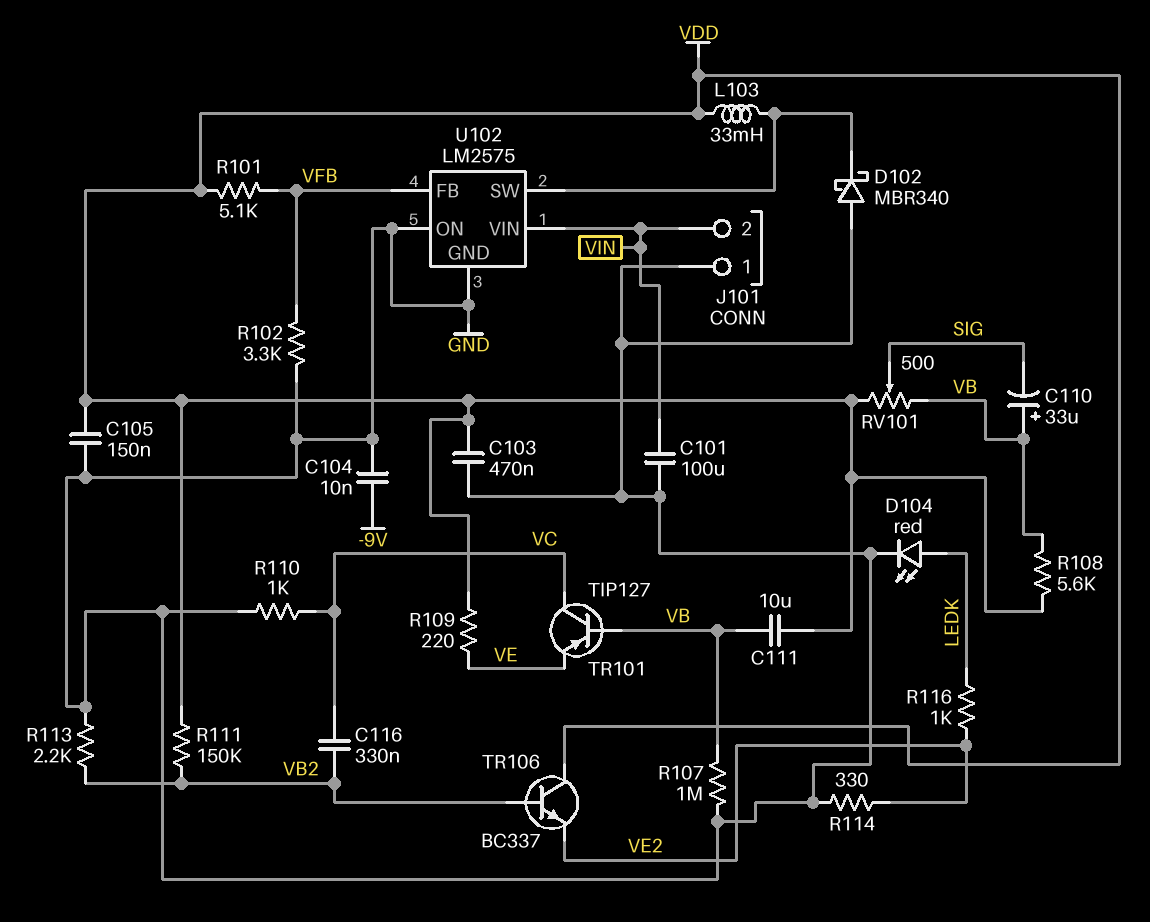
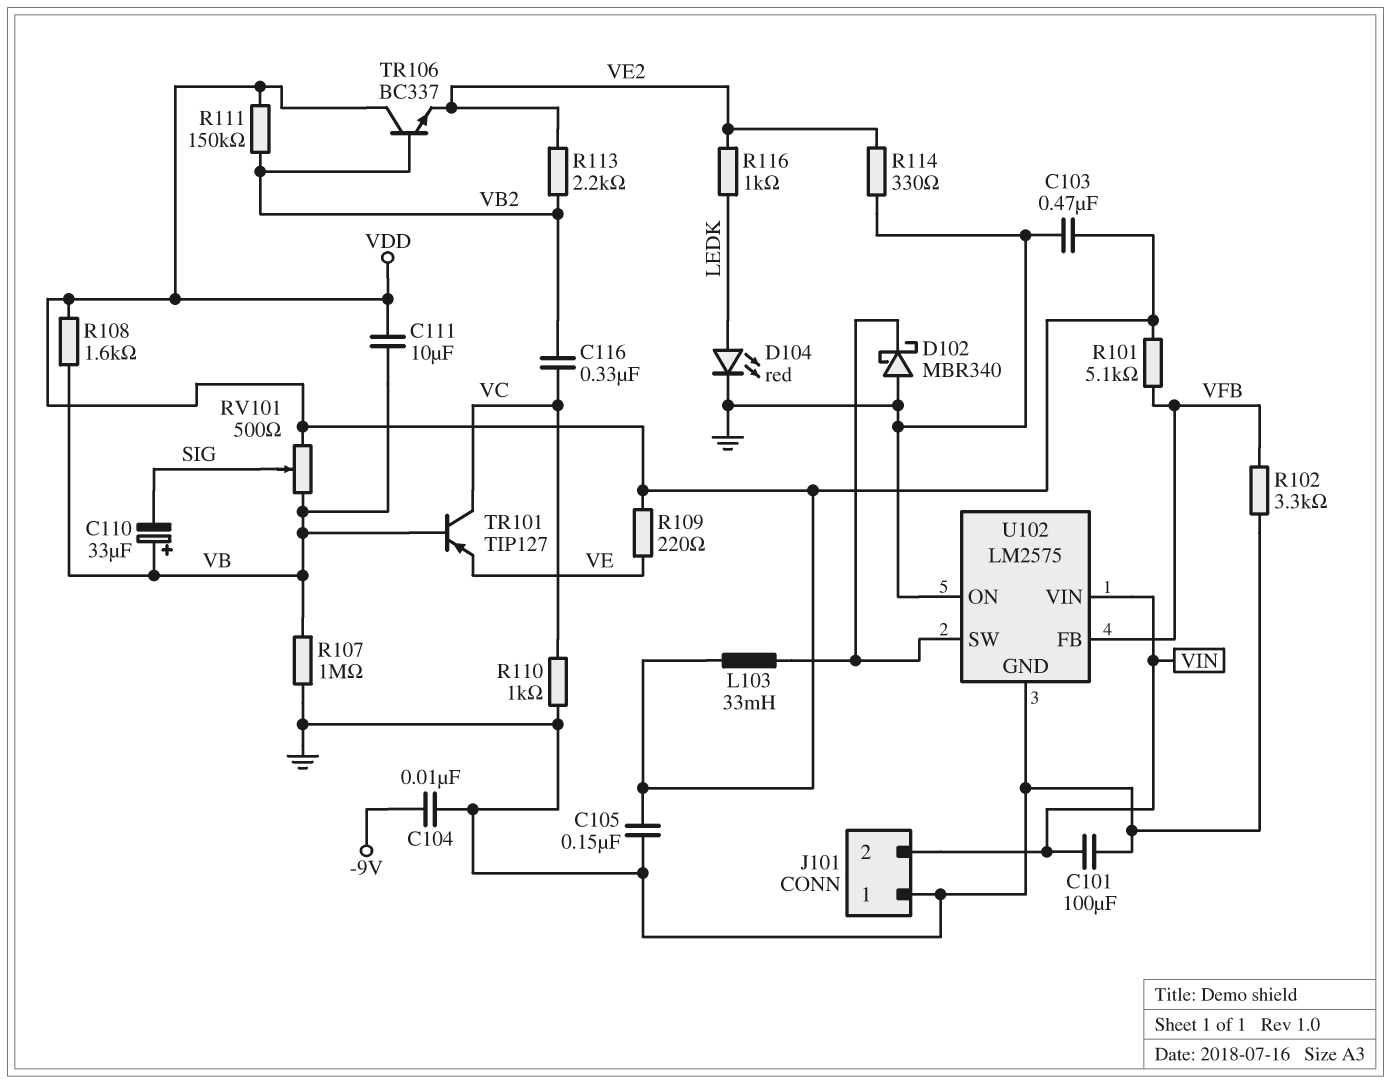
R108: 5.6k (VB, VDD) -> 1.6k (VB, VDD)
R113: 2.2k (GND, VB2) -> 2.2k (VB2, VE2)

